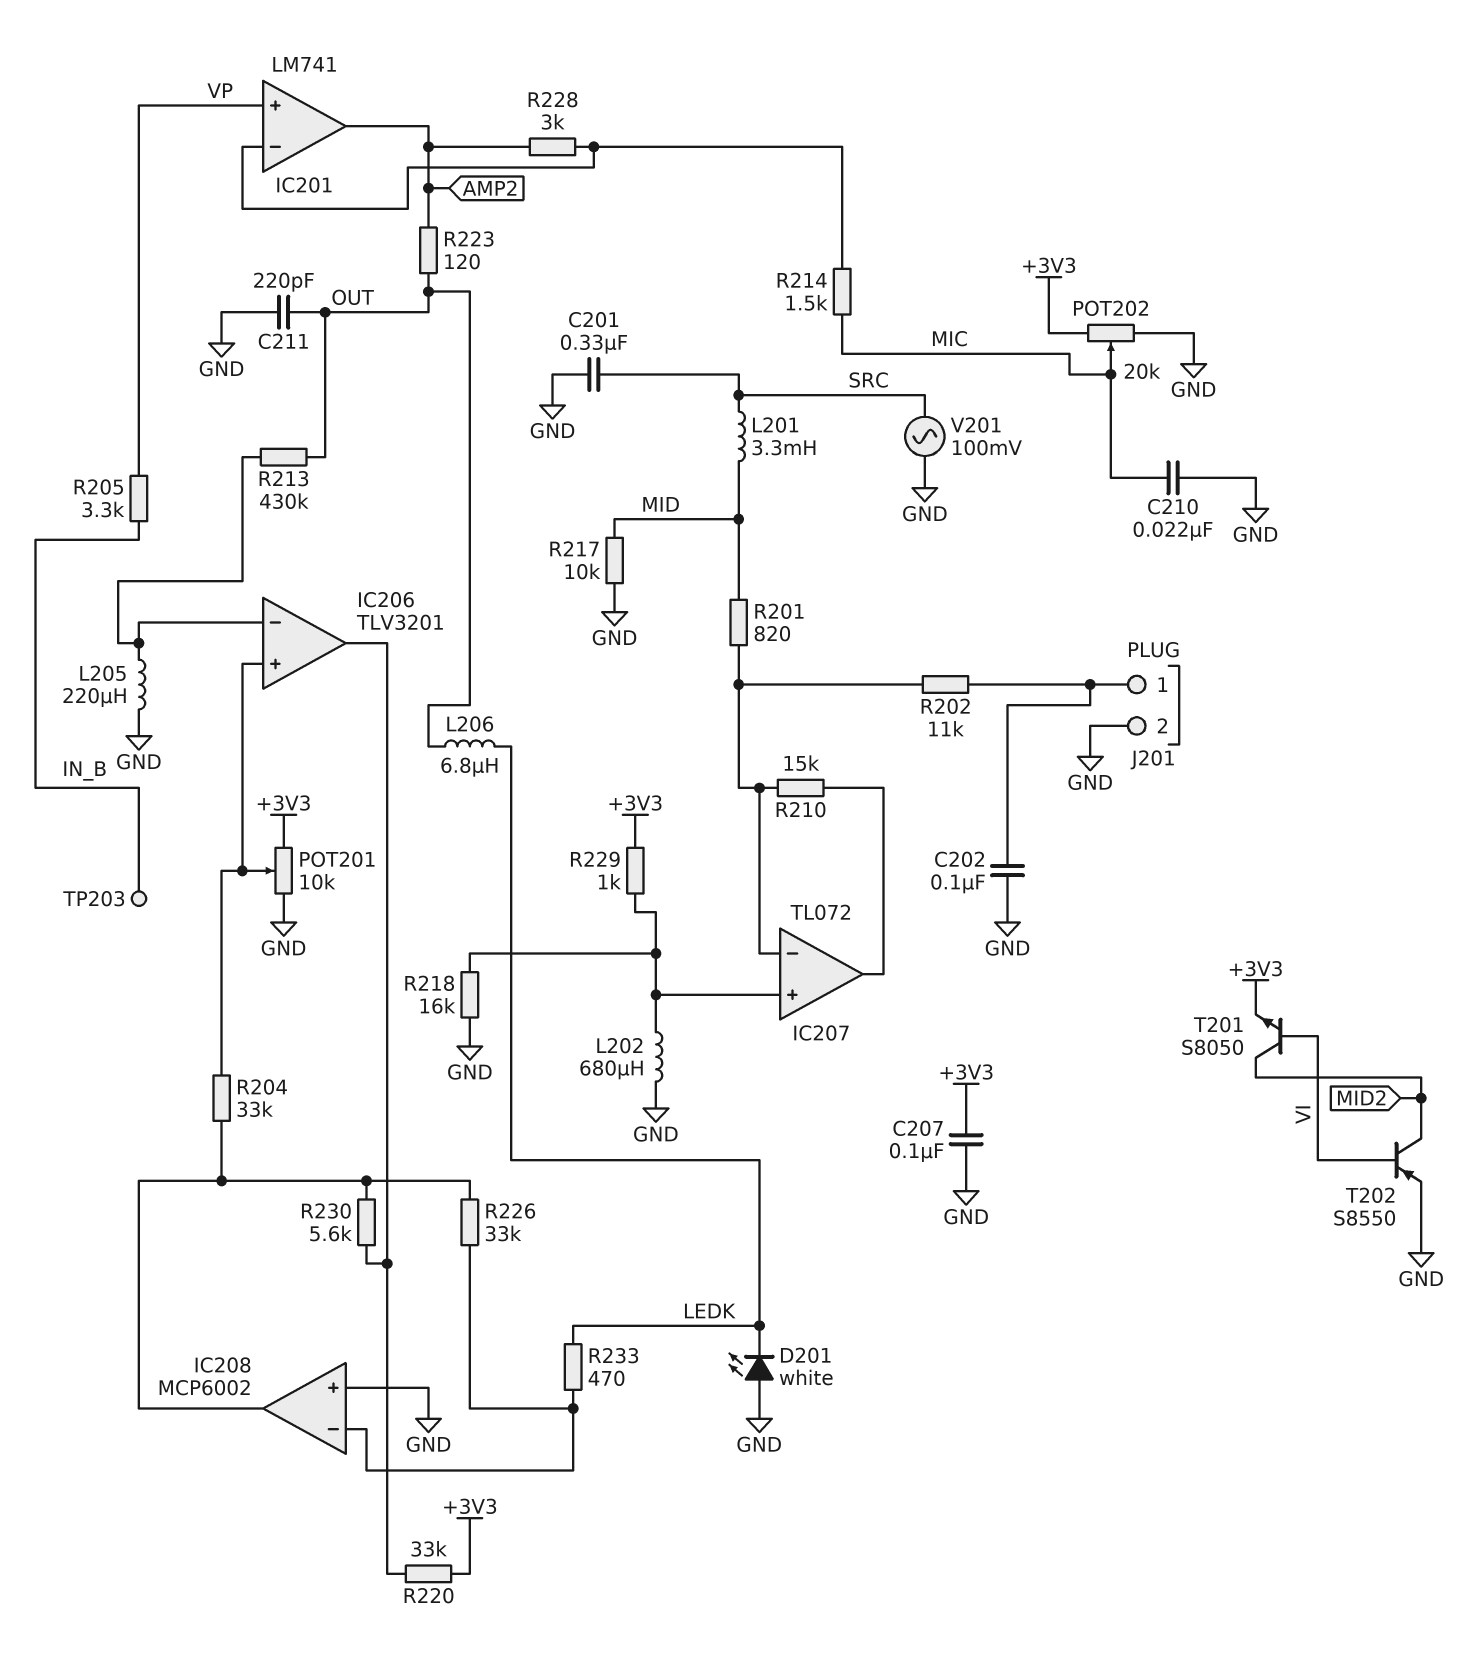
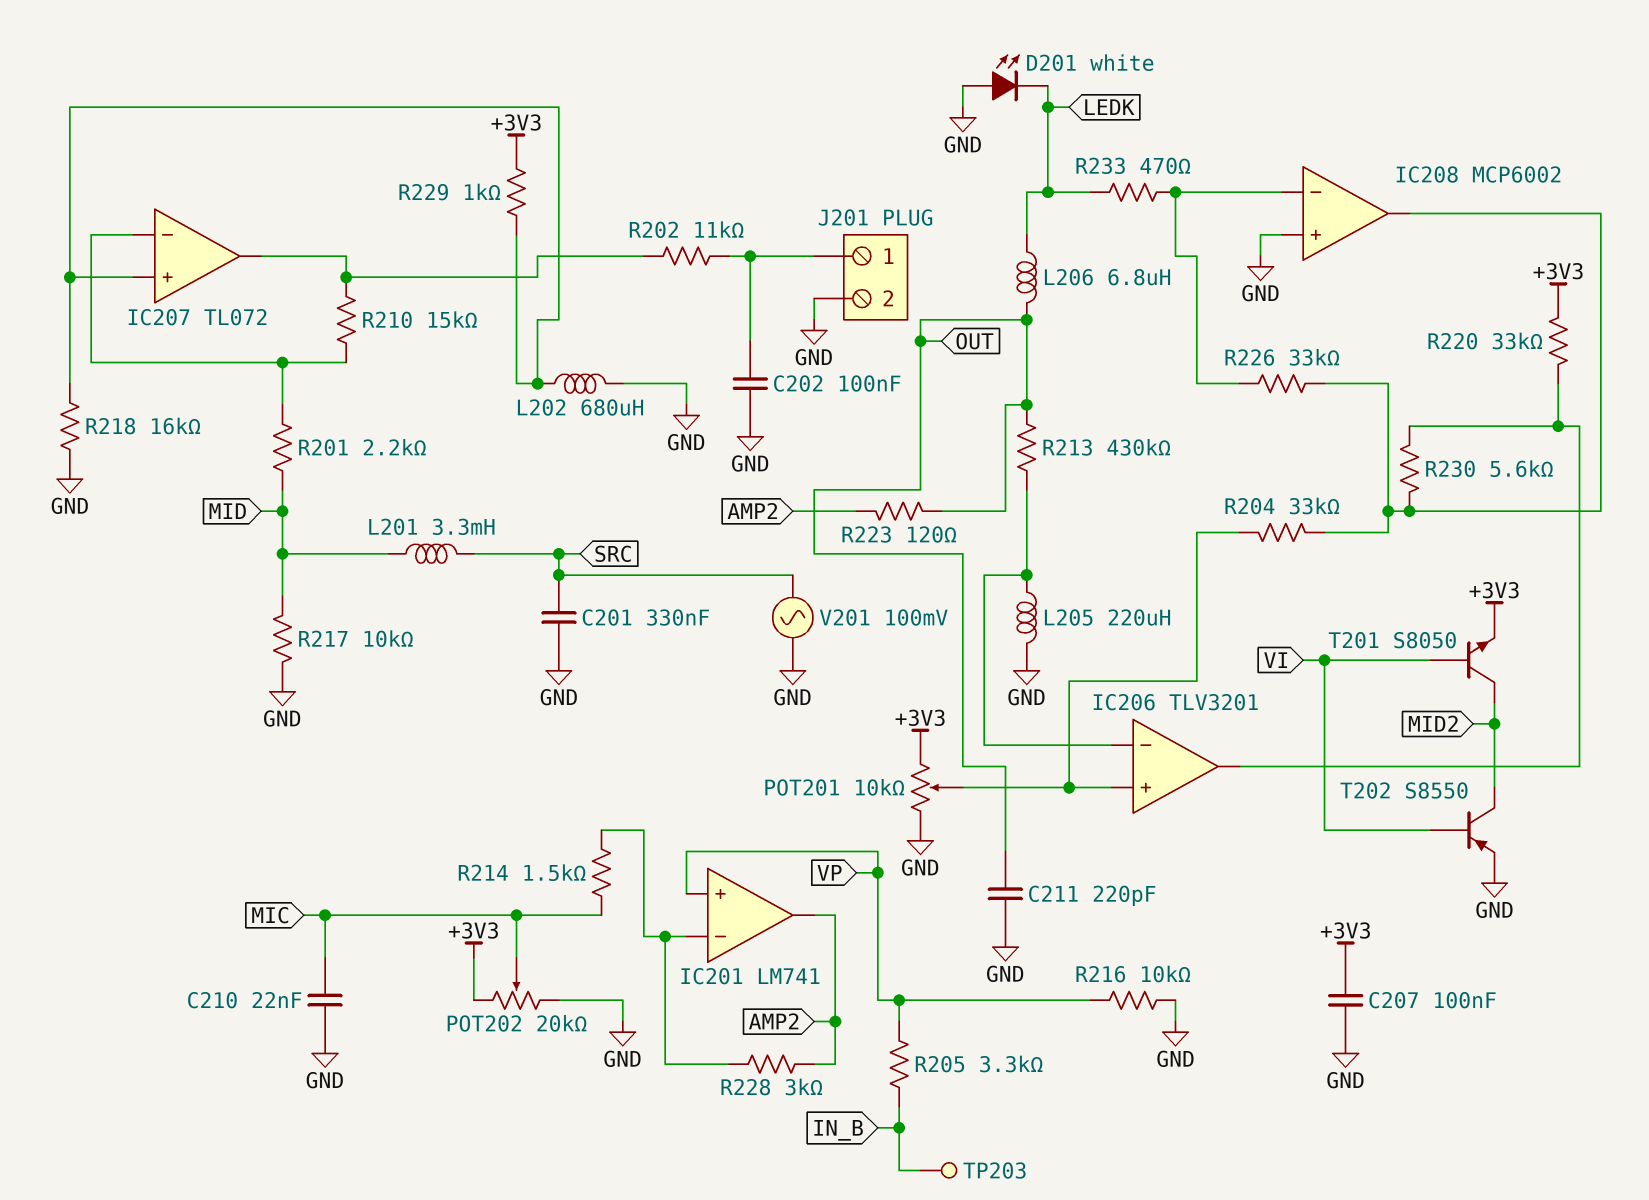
R201: 820 (IC207/in-, MID) -> 2.2k (IC207/in-, MID)
R202: 11k (IC207/in-, J201/1) -> 11k (IC207/out, J201/1)
R216: none -> 10k (GND, VP)

